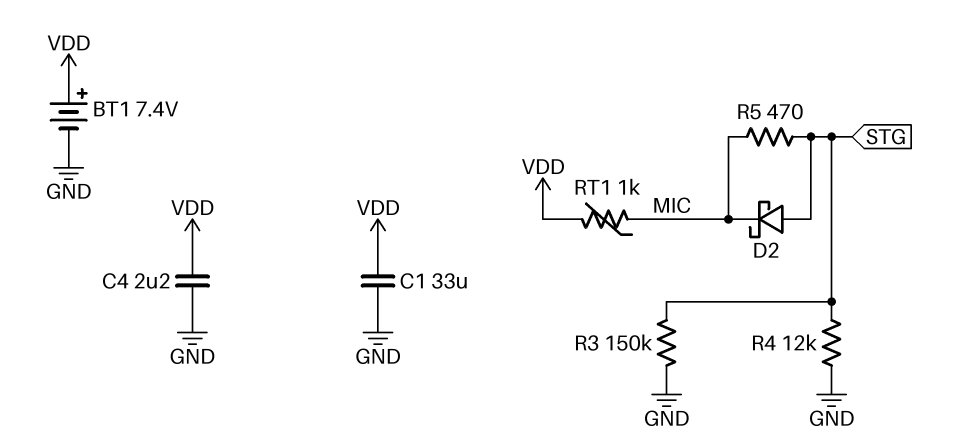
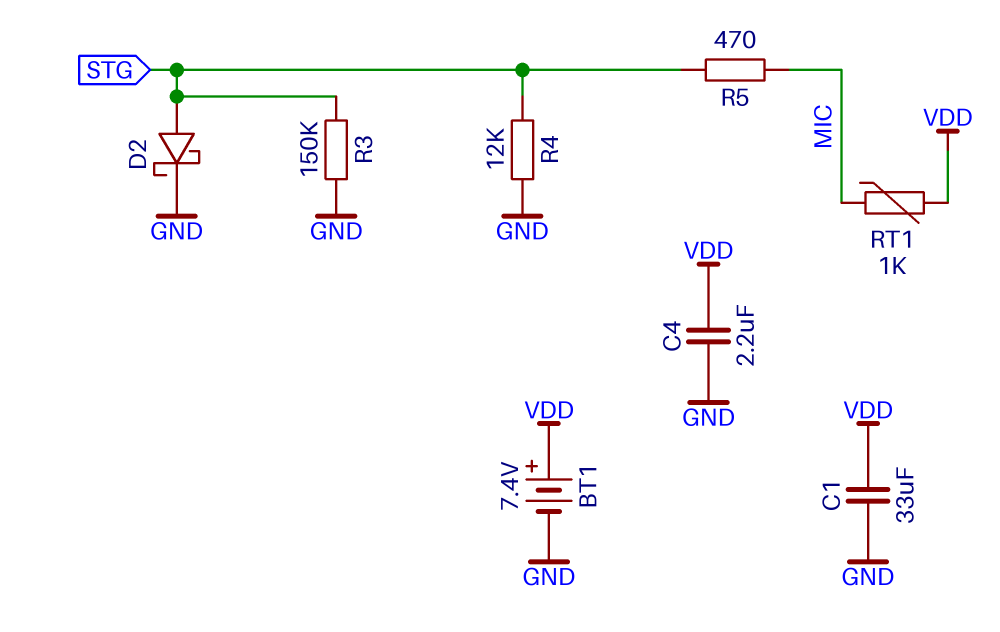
D2: schottky (A STG, K MIC) -> schottky (A STG, K GND)

